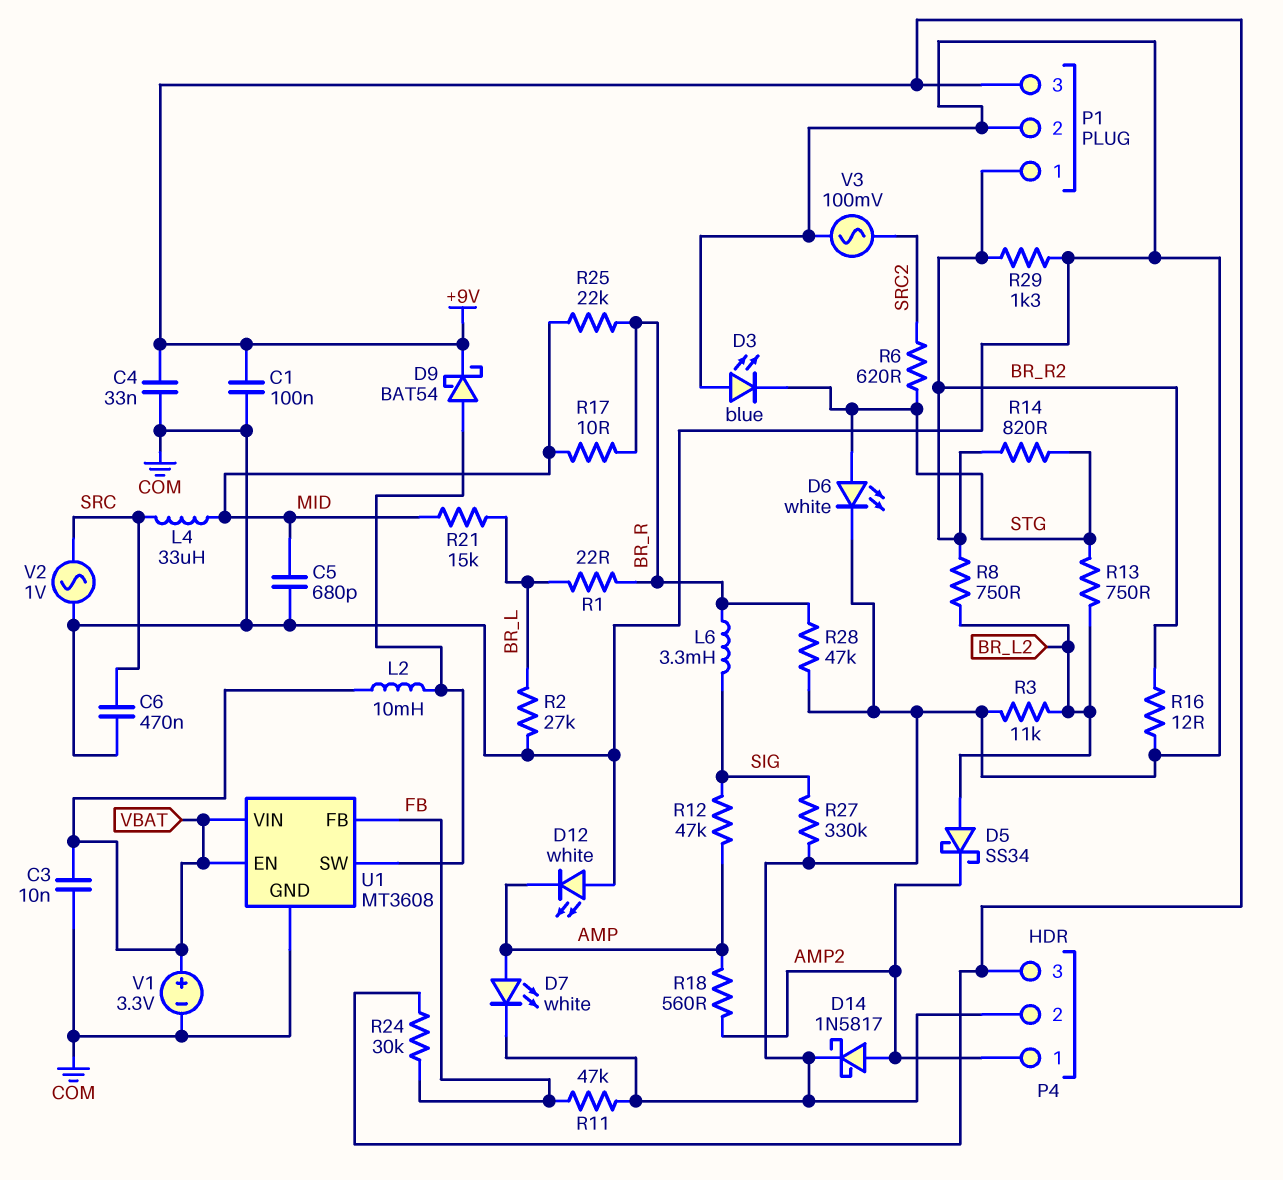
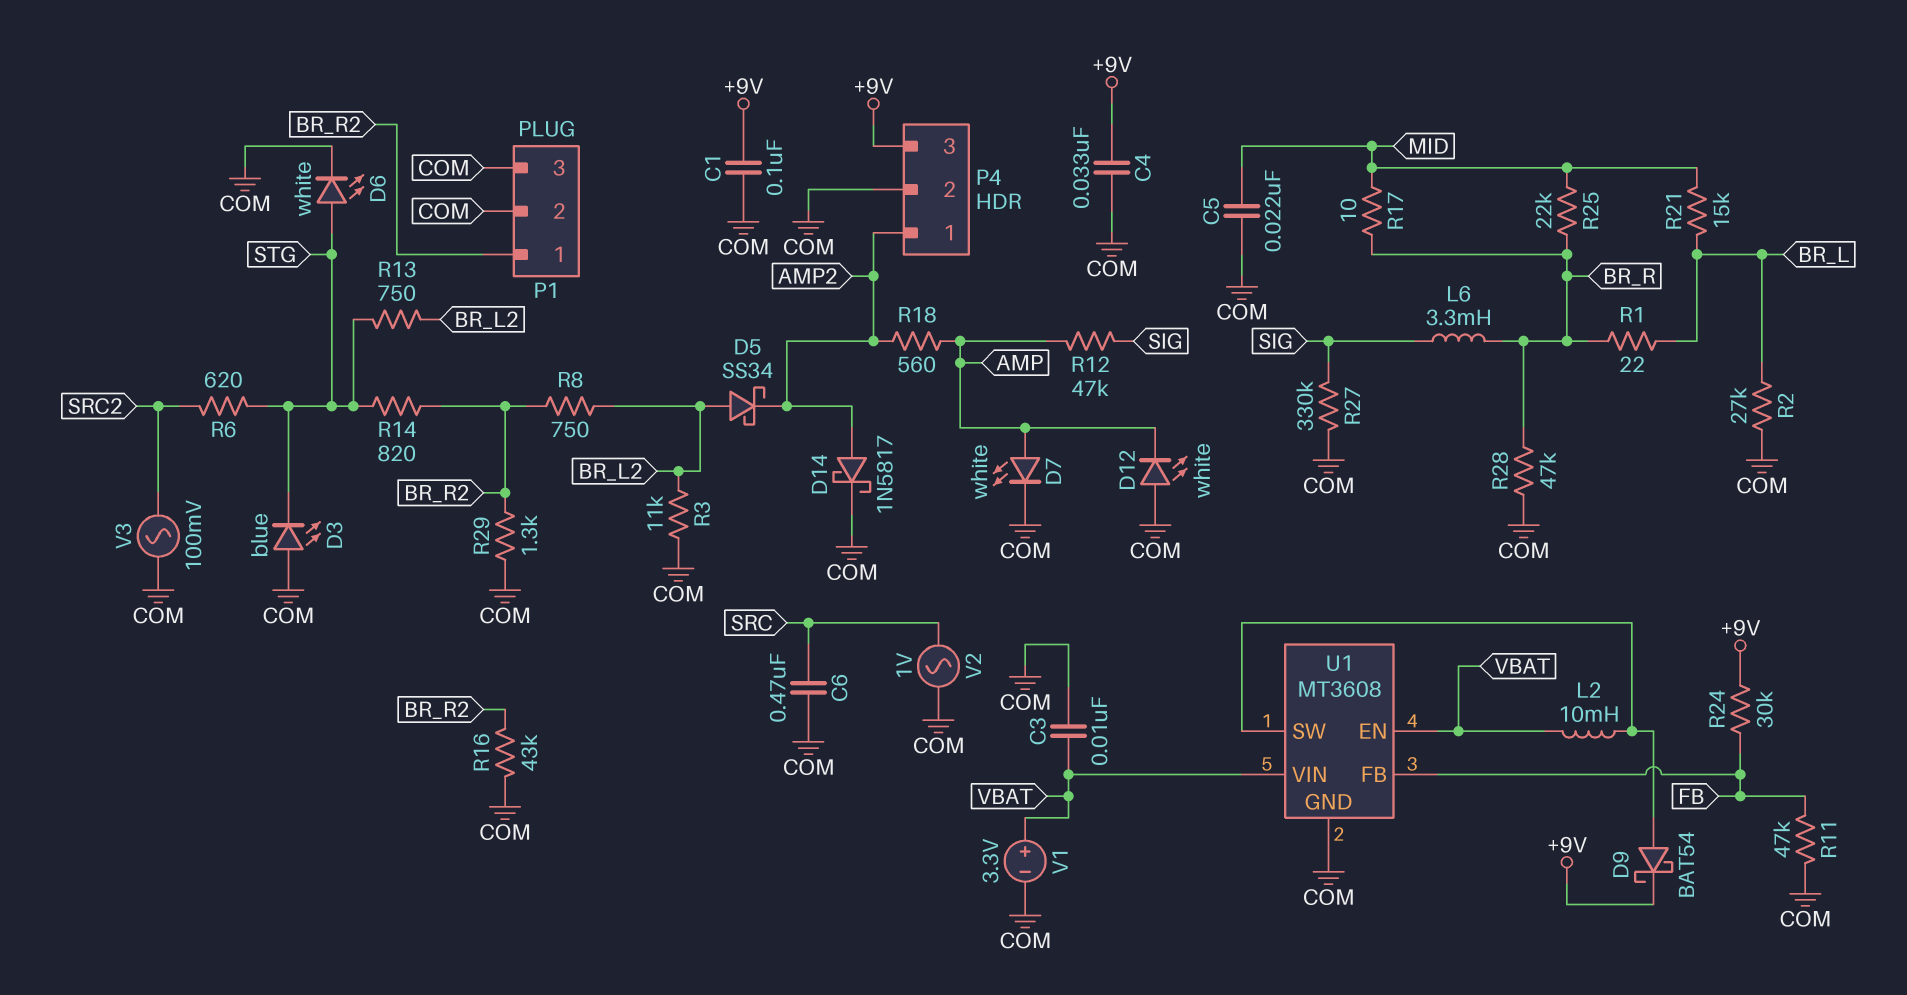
C5: 680pF (COM, MID) -> 22nF (COM, MID)
L4: 33uH (MID, SRC) -> none
P1 pin 3: +9V -> COM
R16: 12 (BR_R2, COM) -> 43k (BR_R2, COM)

